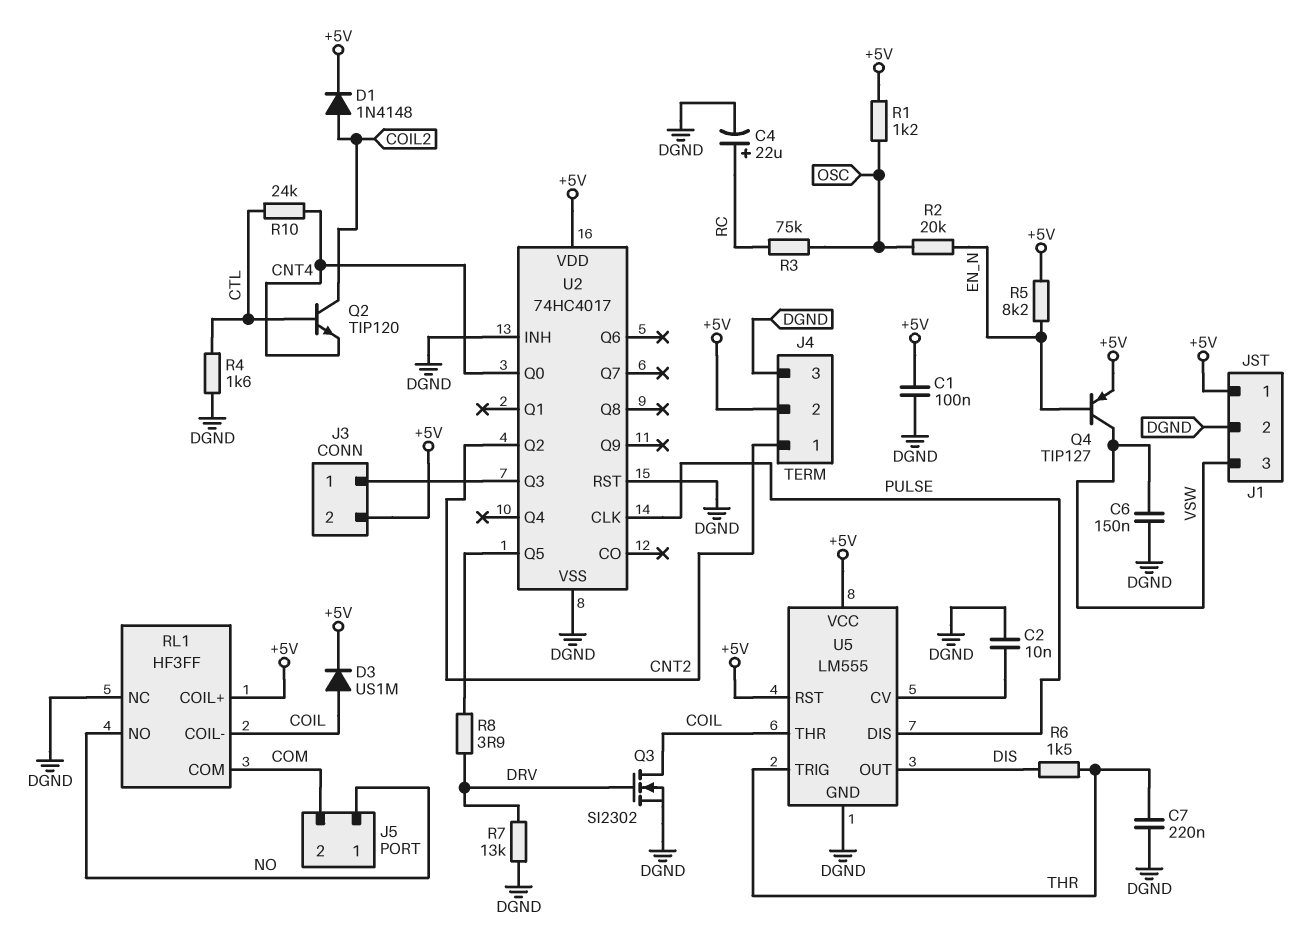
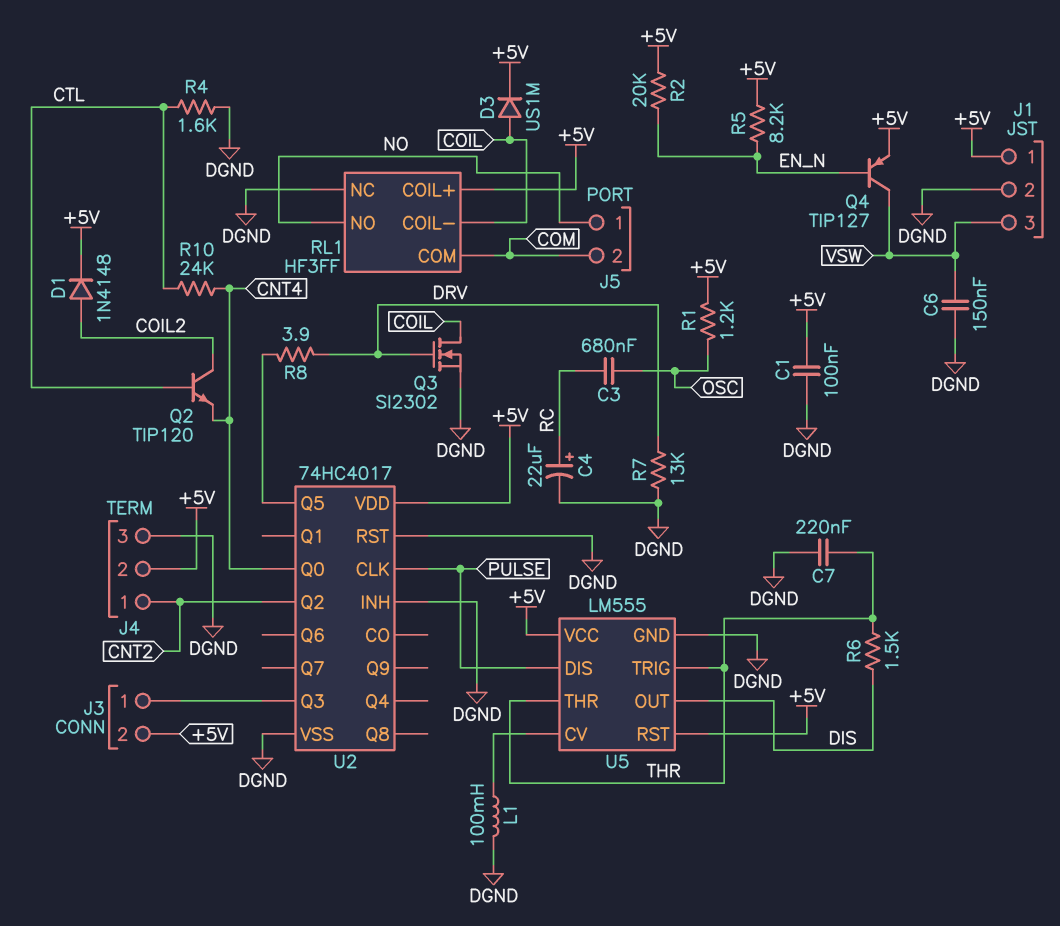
C2: 10nF (DGND, U5/CV) -> none
C3: none -> 680nF (OSC, RC)
L1: none -> 100mH (DGND, U5/CV)
R2: 20k (EN_N, OSC) -> 20k (+5V, EN_N)
R3: 75k (OSC, RC) -> none
U5 pin THR: COIL -> THR

